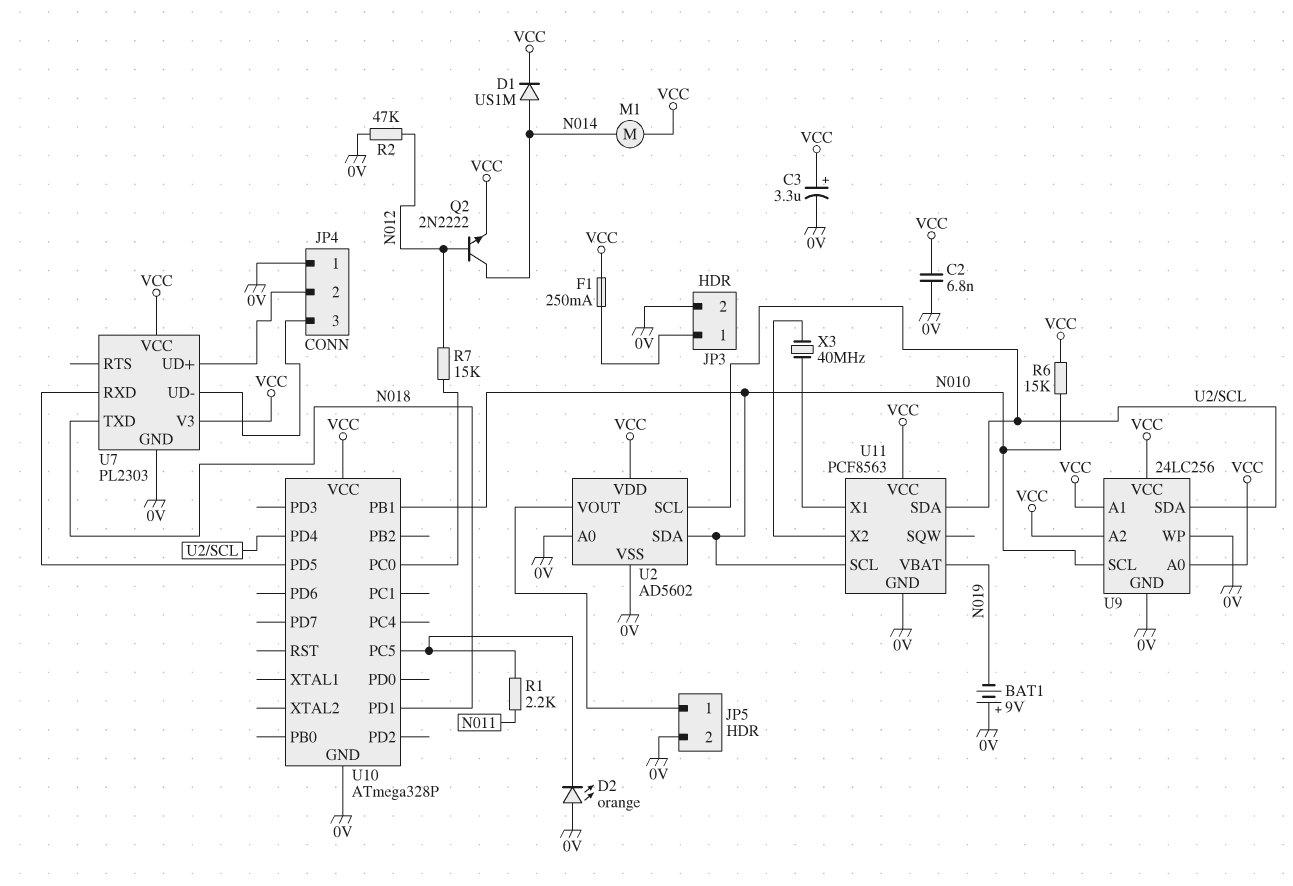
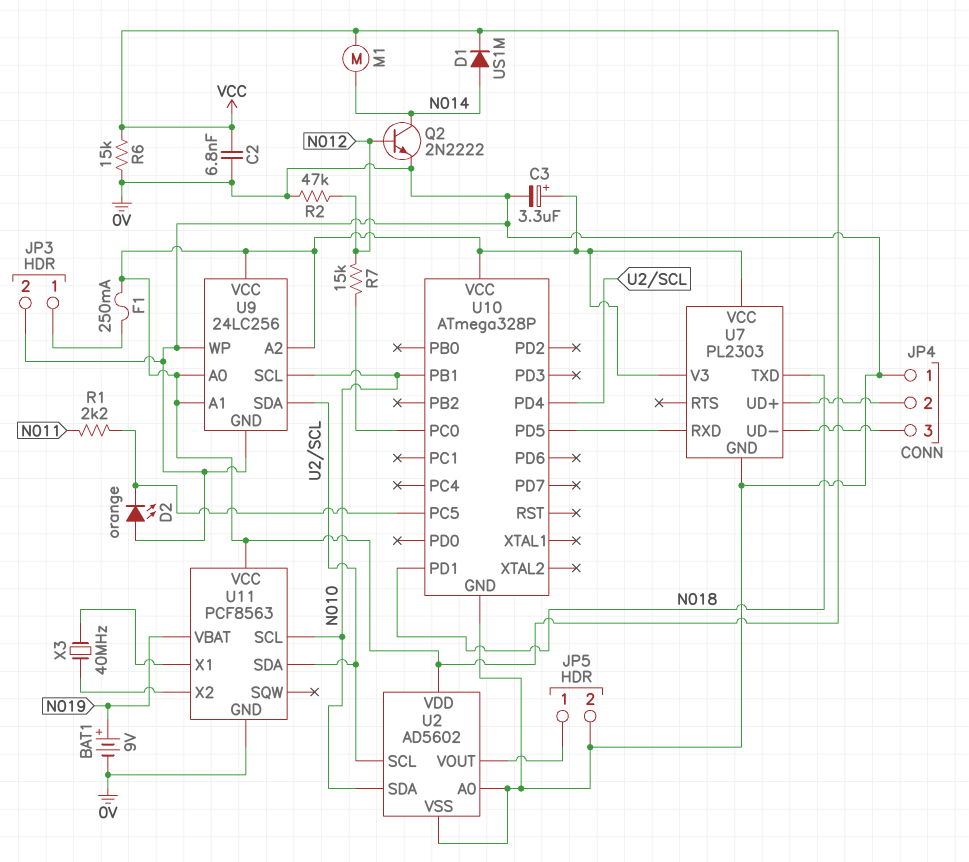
BAT1: 9V (plus 0V, minus N019) -> 9V (plus N019, minus 0V)
Q2: NPN 2N2222 (B N012, C N014, E VCC) -> NPN 2N2222 (B N012, C N014, E 0V)
R6: 15k (N010, VCC) -> 15k (0V, VCC)

